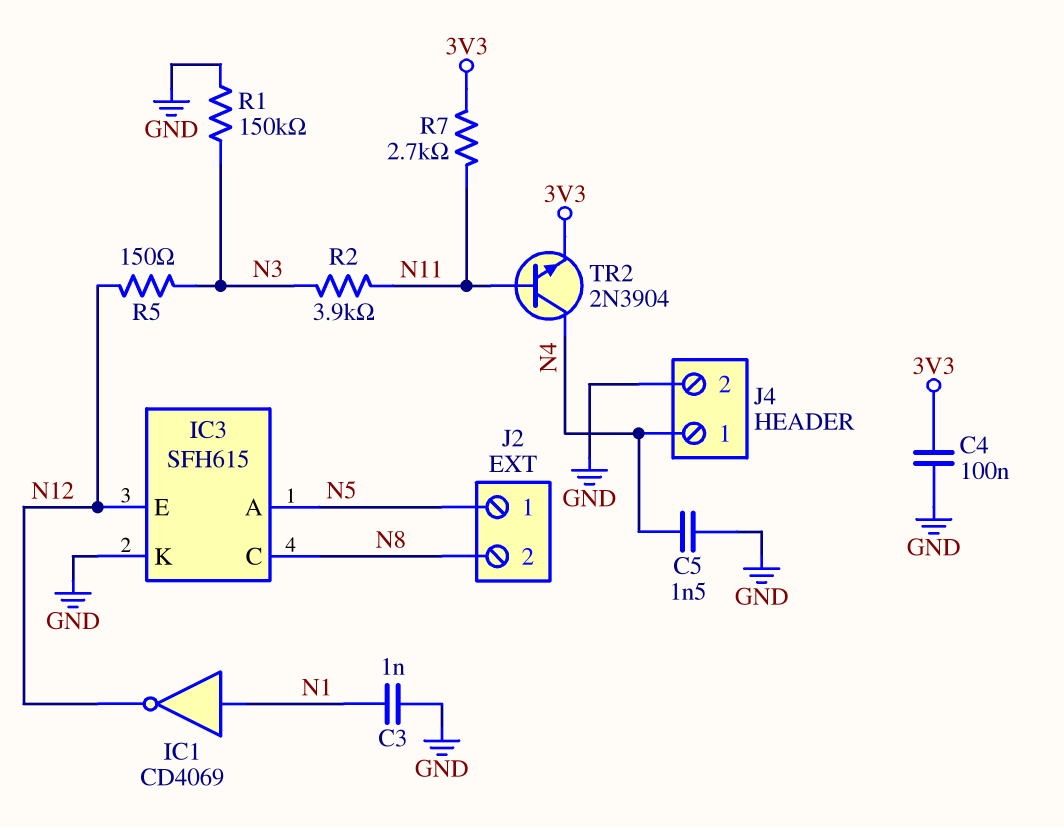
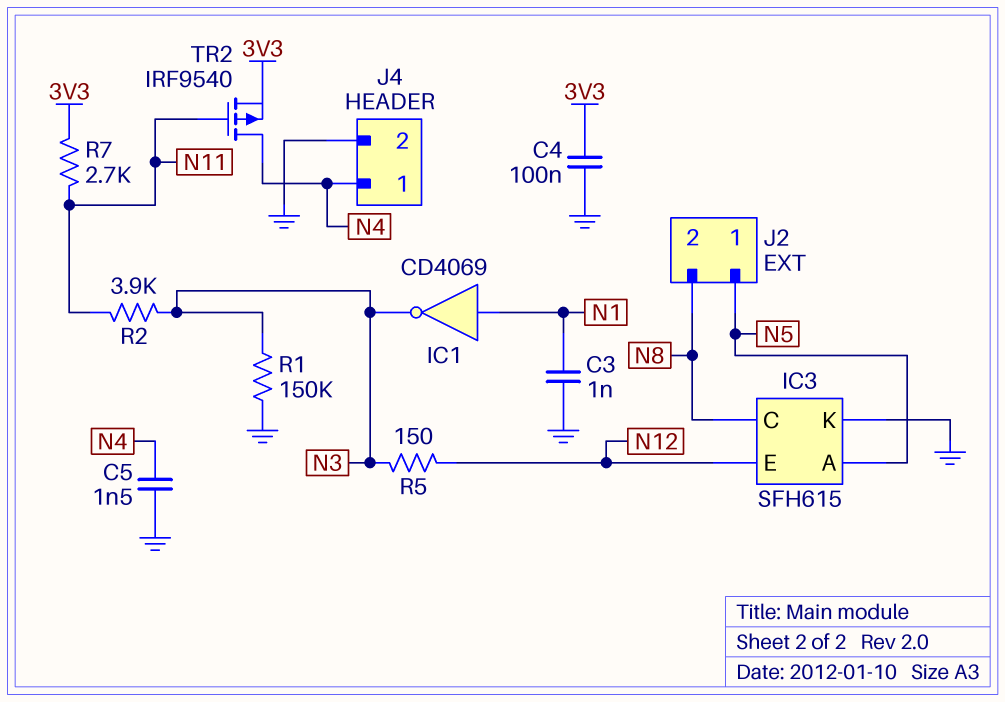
IC1: NOT CD4069 (in N1, out N12) -> NOT CD4069 (in N1, out N3)
TR2: NPN 2N3904 (B N11, C N4, E 3V3) -> PMOS IRF9540 (G N11, D N4, S 3V3)

